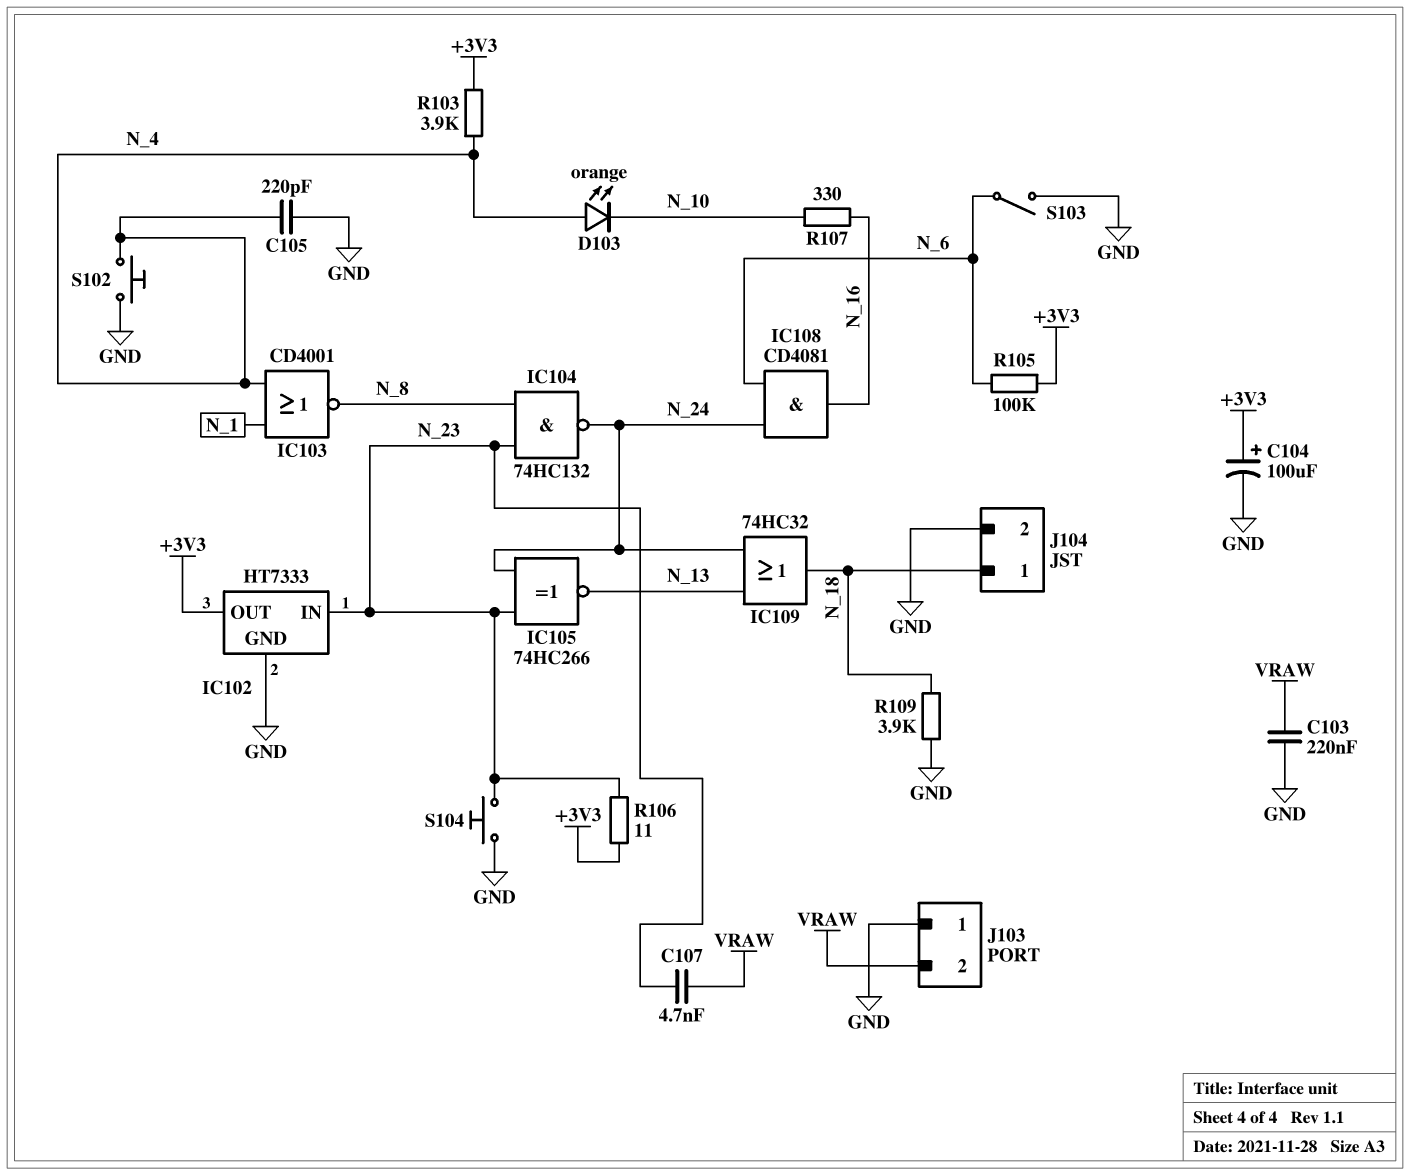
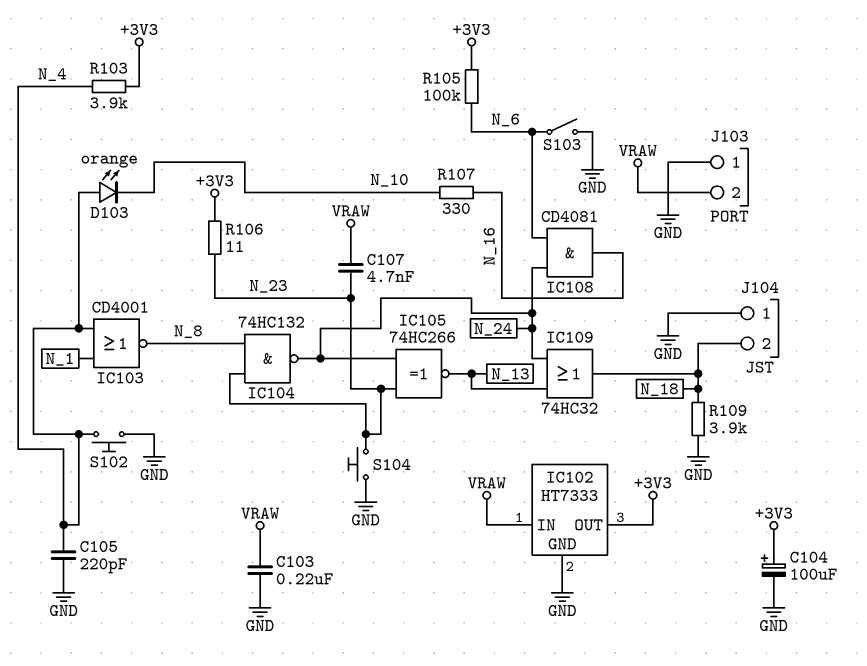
IC102 pin IN: N_23 -> VRAW
J104 pin 1: N_18 -> GND
J104 pin 2: GND -> N_18

